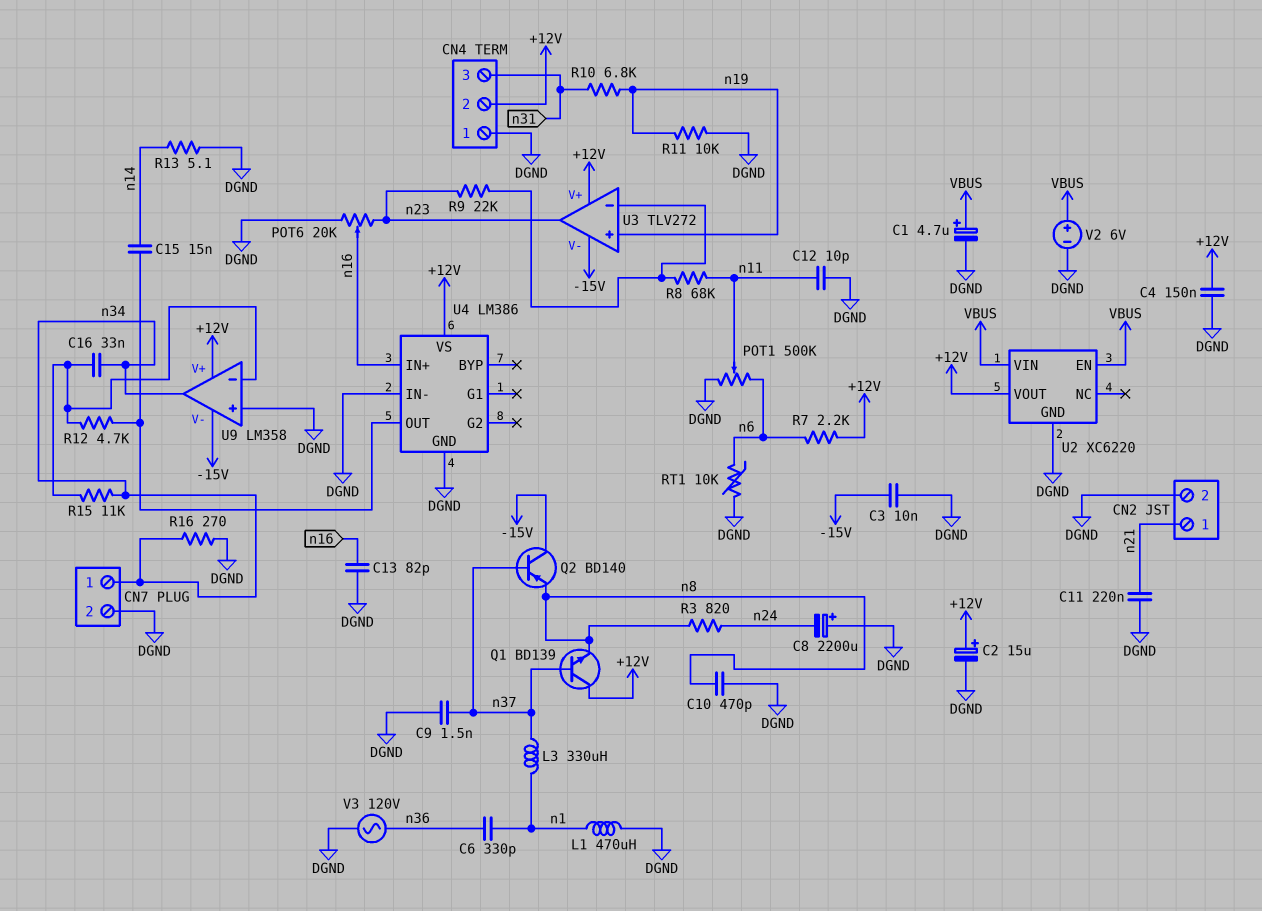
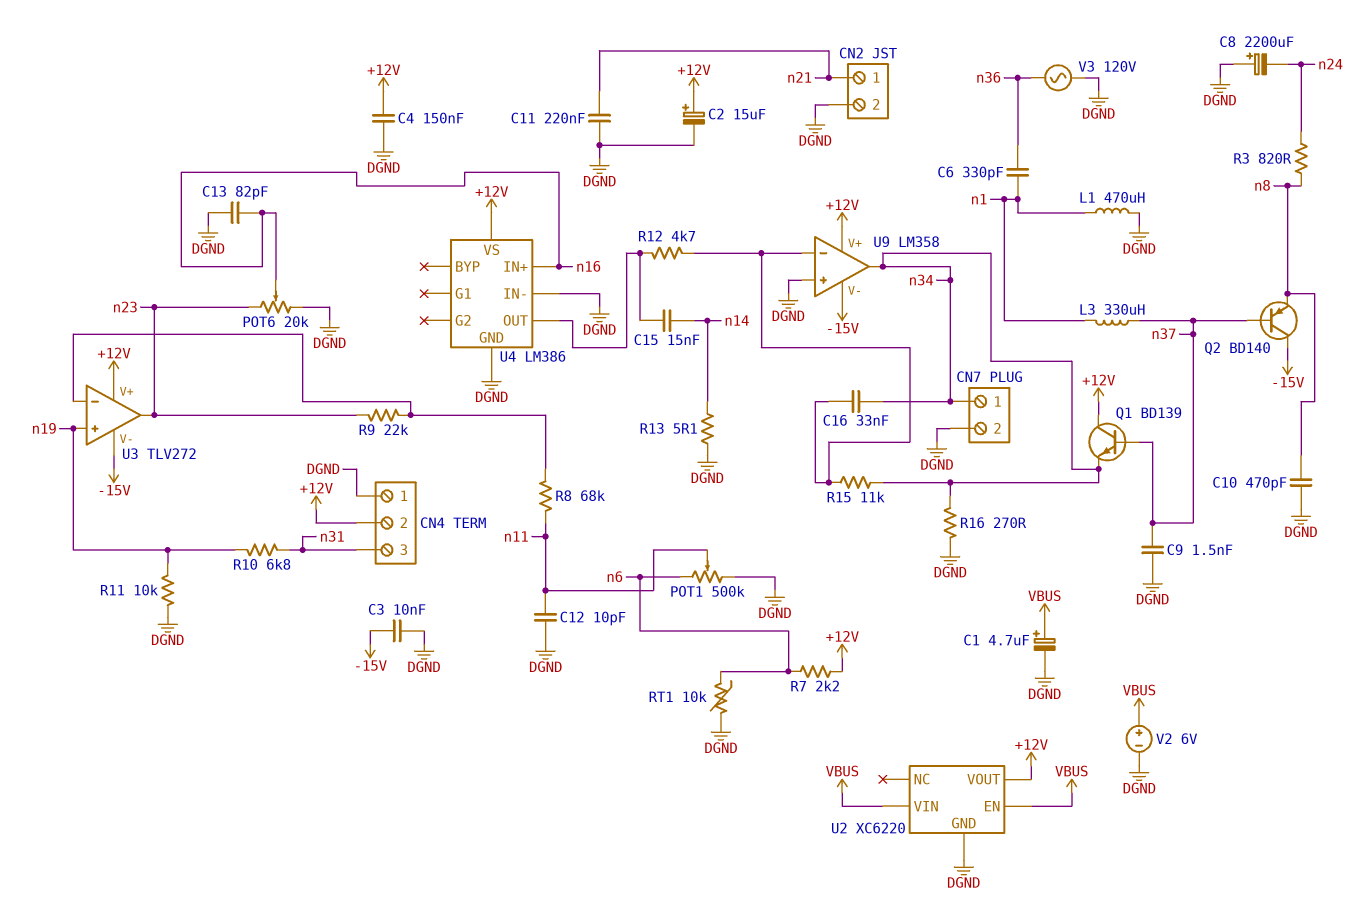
Q1: NPN BD139 (B n37, C +12V, E n8) -> NPN BD139 (B n37, C +12V, E n34)

